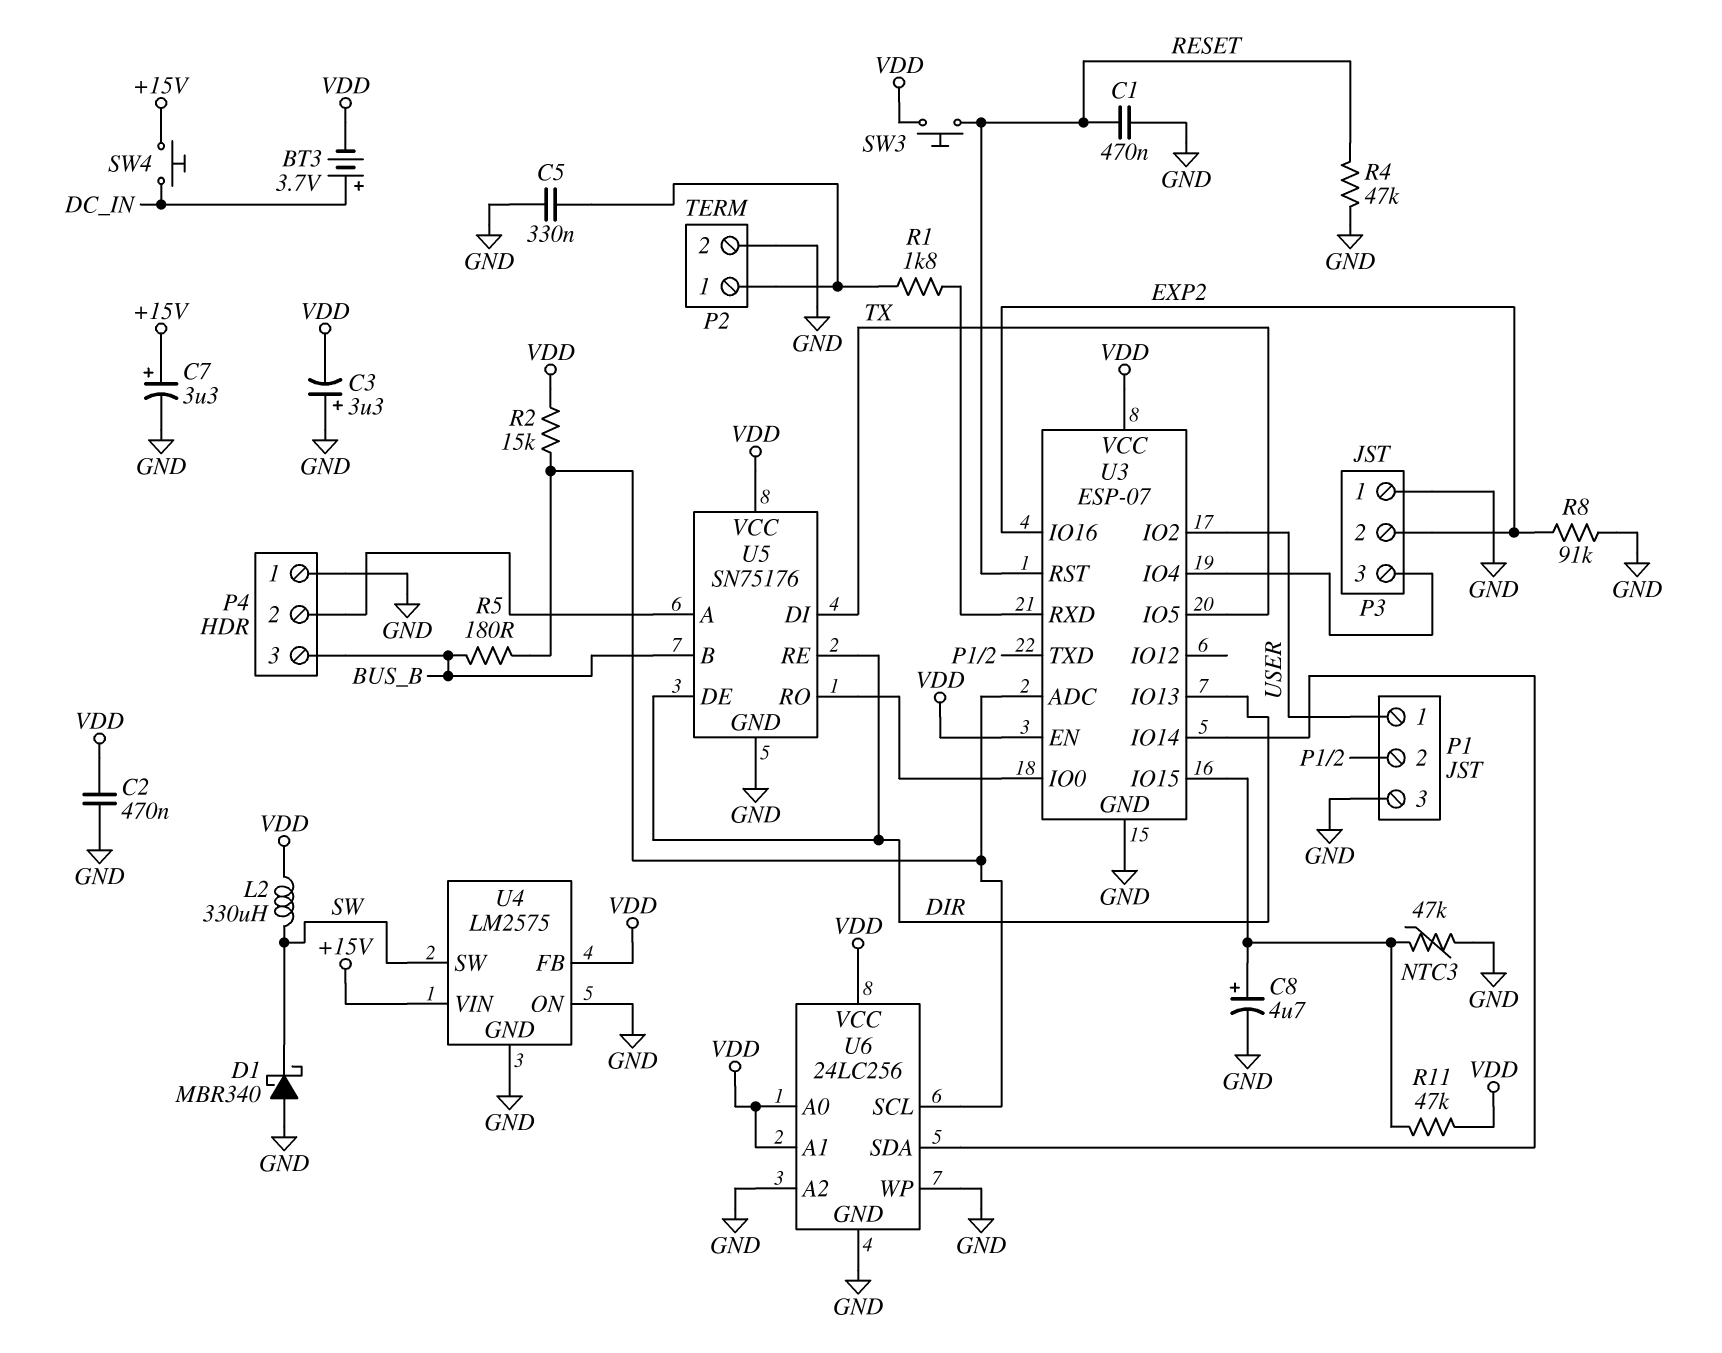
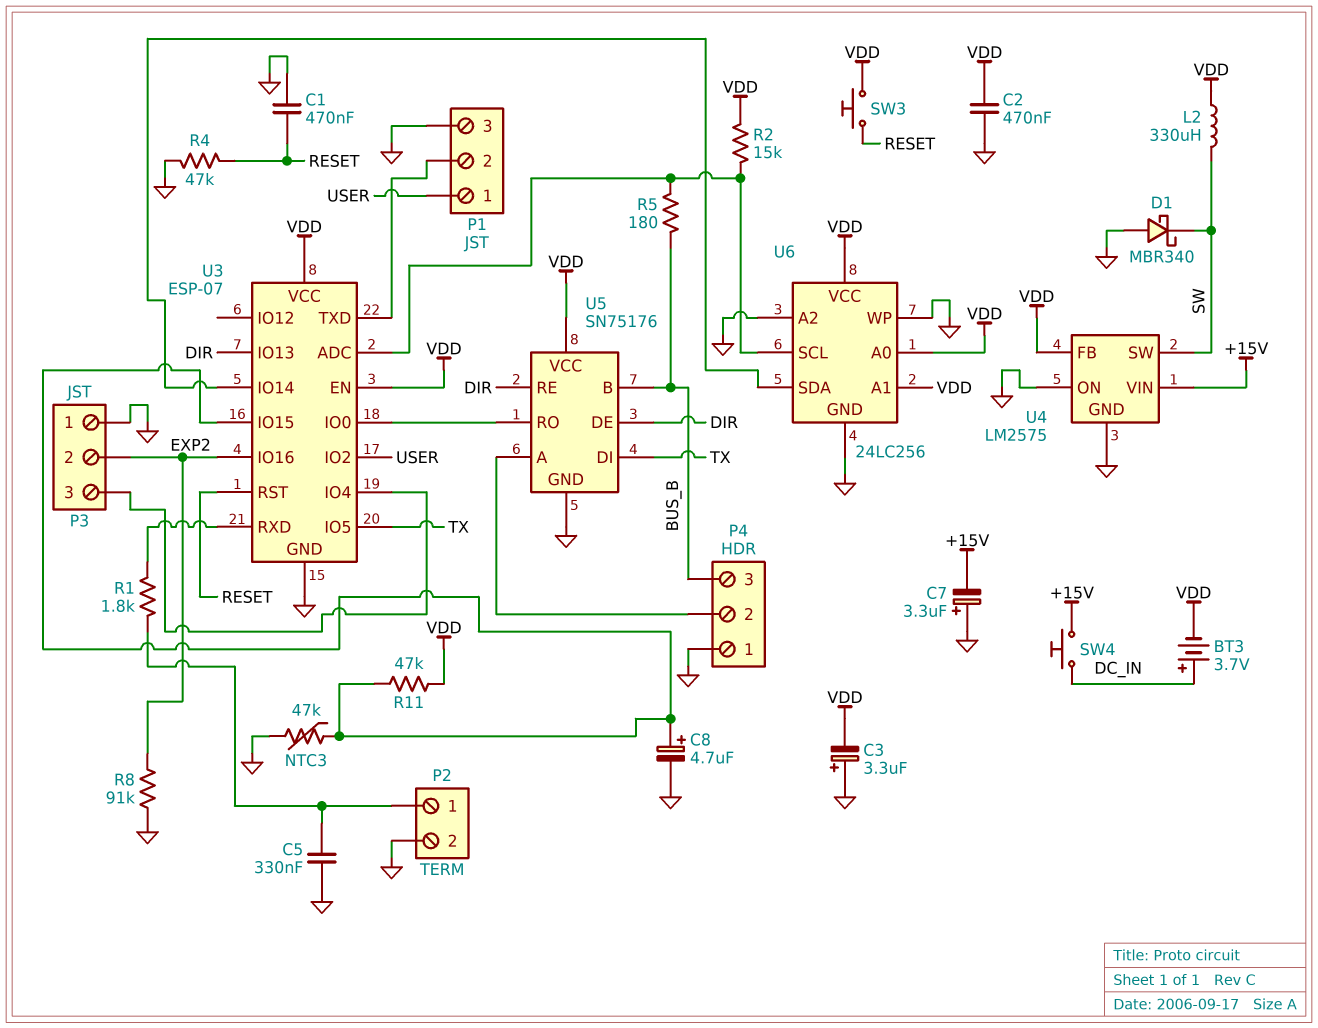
C7: 3.3uF (plus +15V, minus GND) -> 3.3uF (plus GND, minus +15V)

